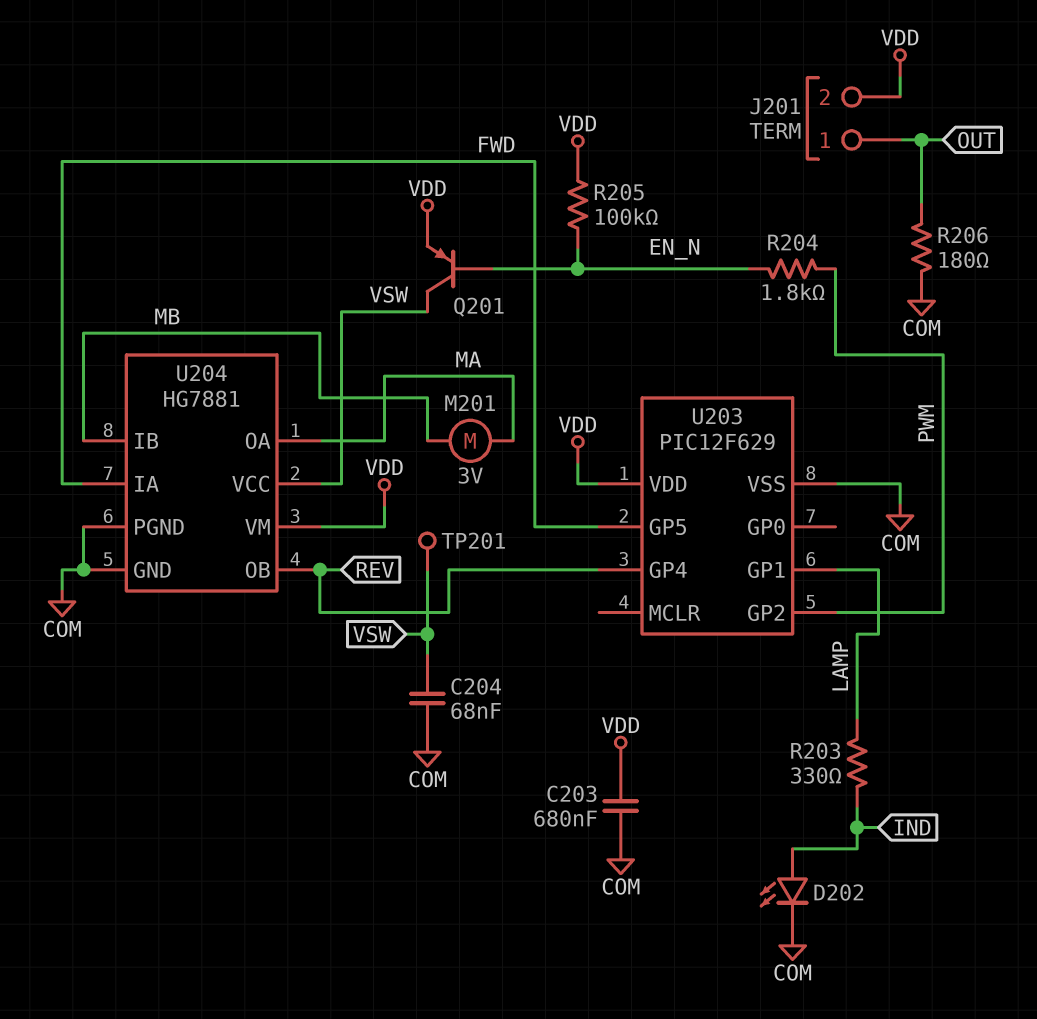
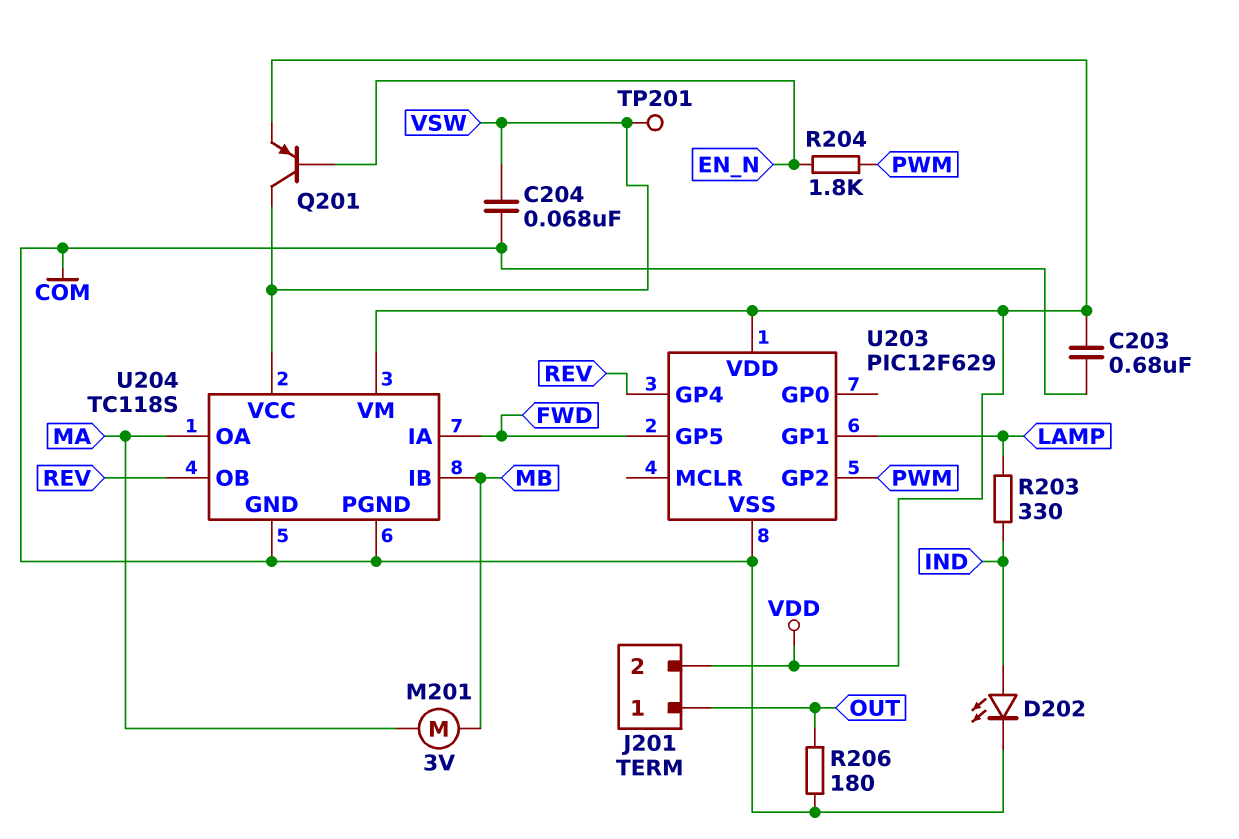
R205: 100k (EN_N, VDD) -> none
U204: HG7881 -> TC118S

